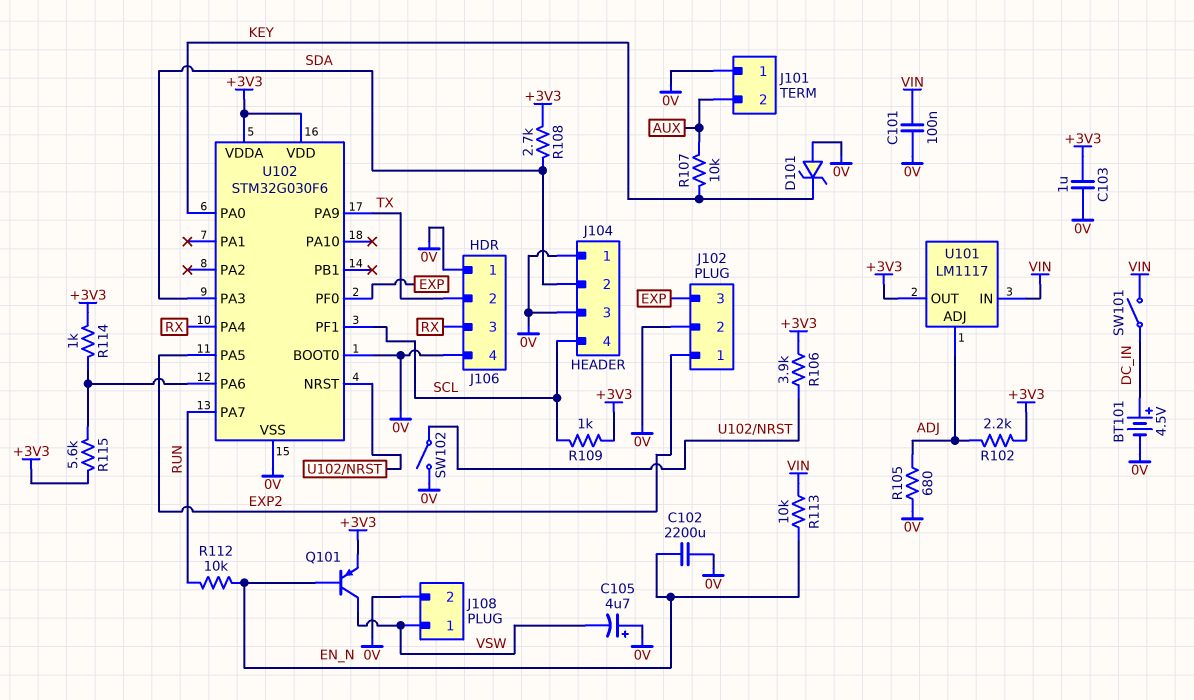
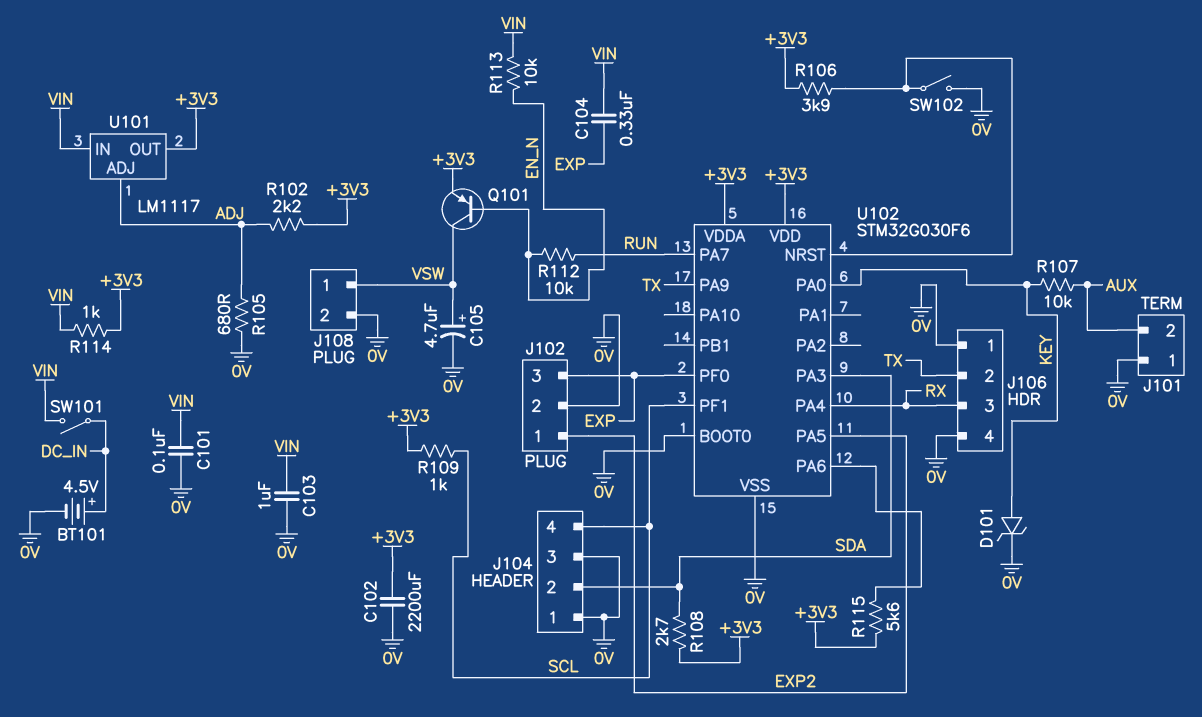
C102: 2200uF (0V, EN_N) -> 2200uF (+3V3, 0V)
C103: 1uF (+3V3, 0V) -> 1uF (0V, VIN)
C104: none -> 330nF (EXP, VIN)
C105: 4.7uF (plus 0V, minus VSW) -> 4.7uF (plus VSW, minus 0V)
D101: zener (A 0V, K KEY) -> zener (A KEY, K 0V)
R114: 1k (+3V3, U102/PA6) -> 1k (+3V3, VIN)

